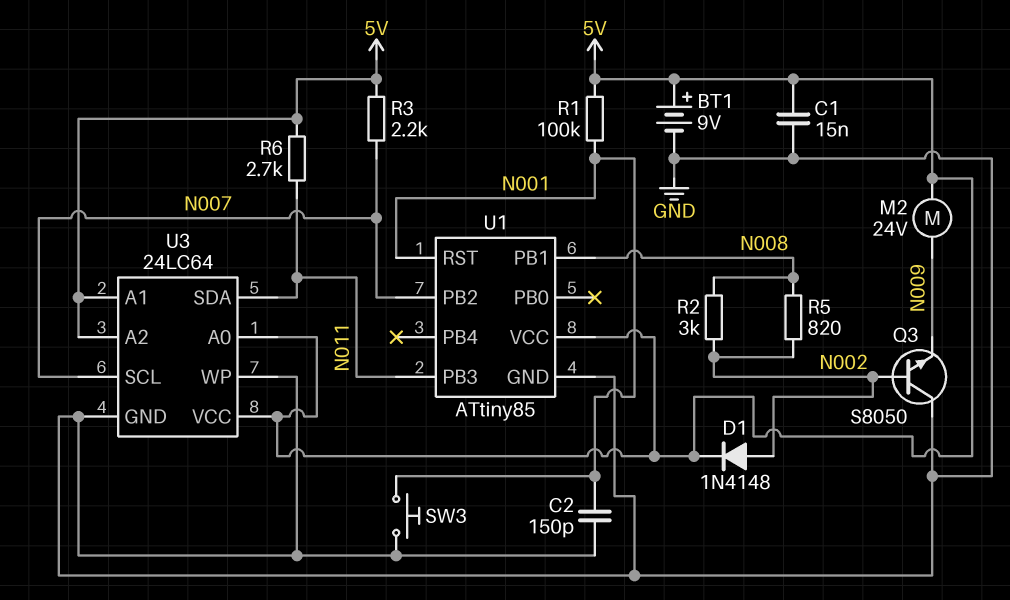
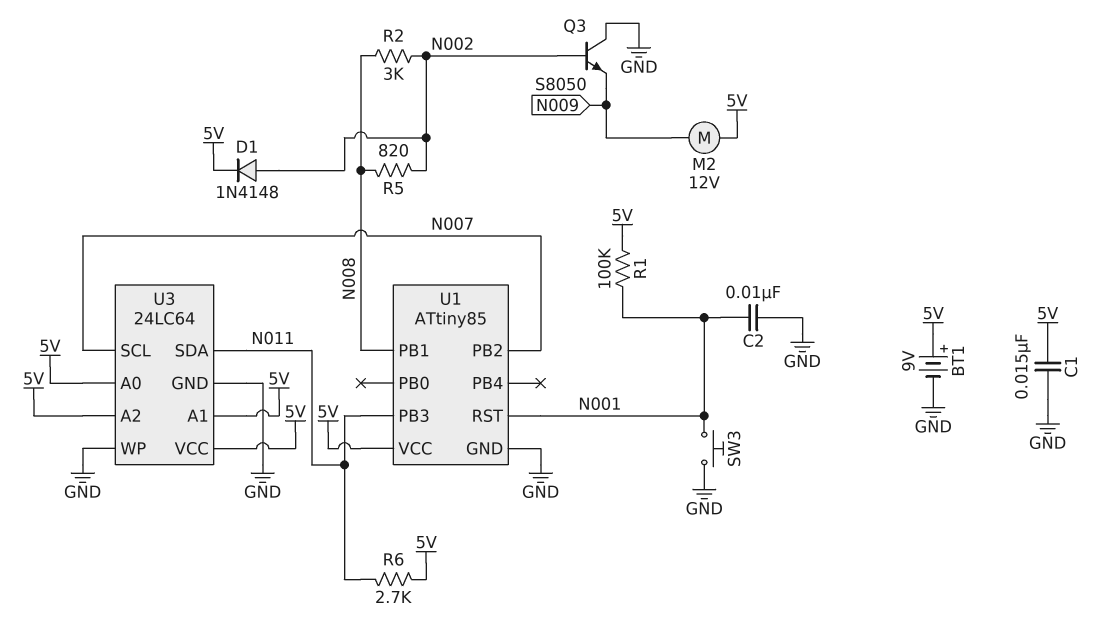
C2: 150pF (GND, N001) -> 10nF (GND, N001)
M2: motor 24V (5V, N009) -> motor 12V (5V, N009)
R3: 2.2k (5V, N007) -> none

